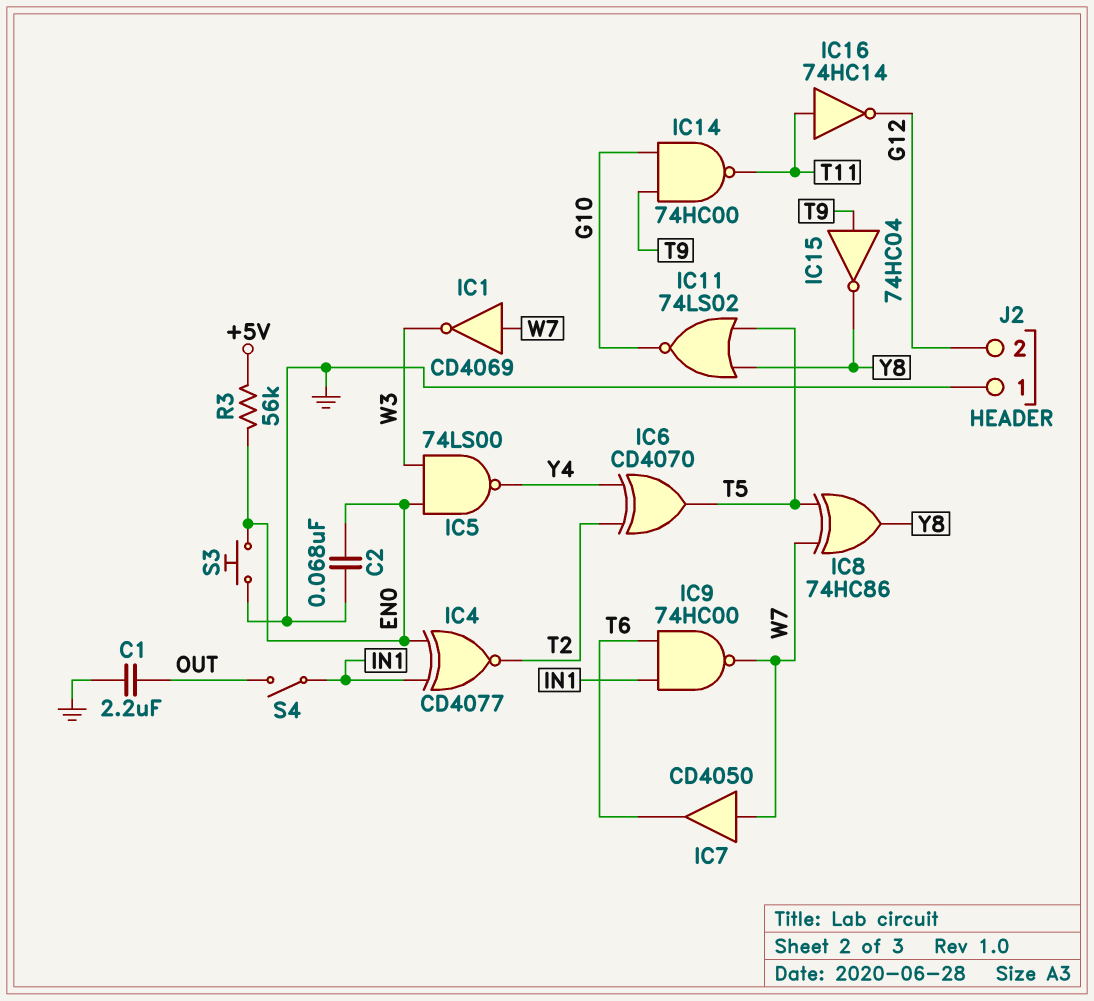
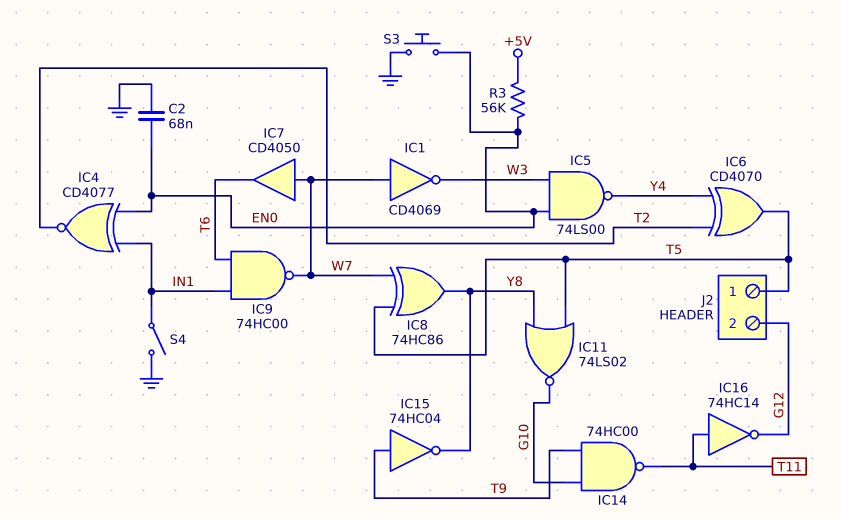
C1: 2.2uF (GND, OUT) -> none
J2 pin 1: GND -> T5
S4: switch (IN1, OUT) -> switch (GND, IN1)

